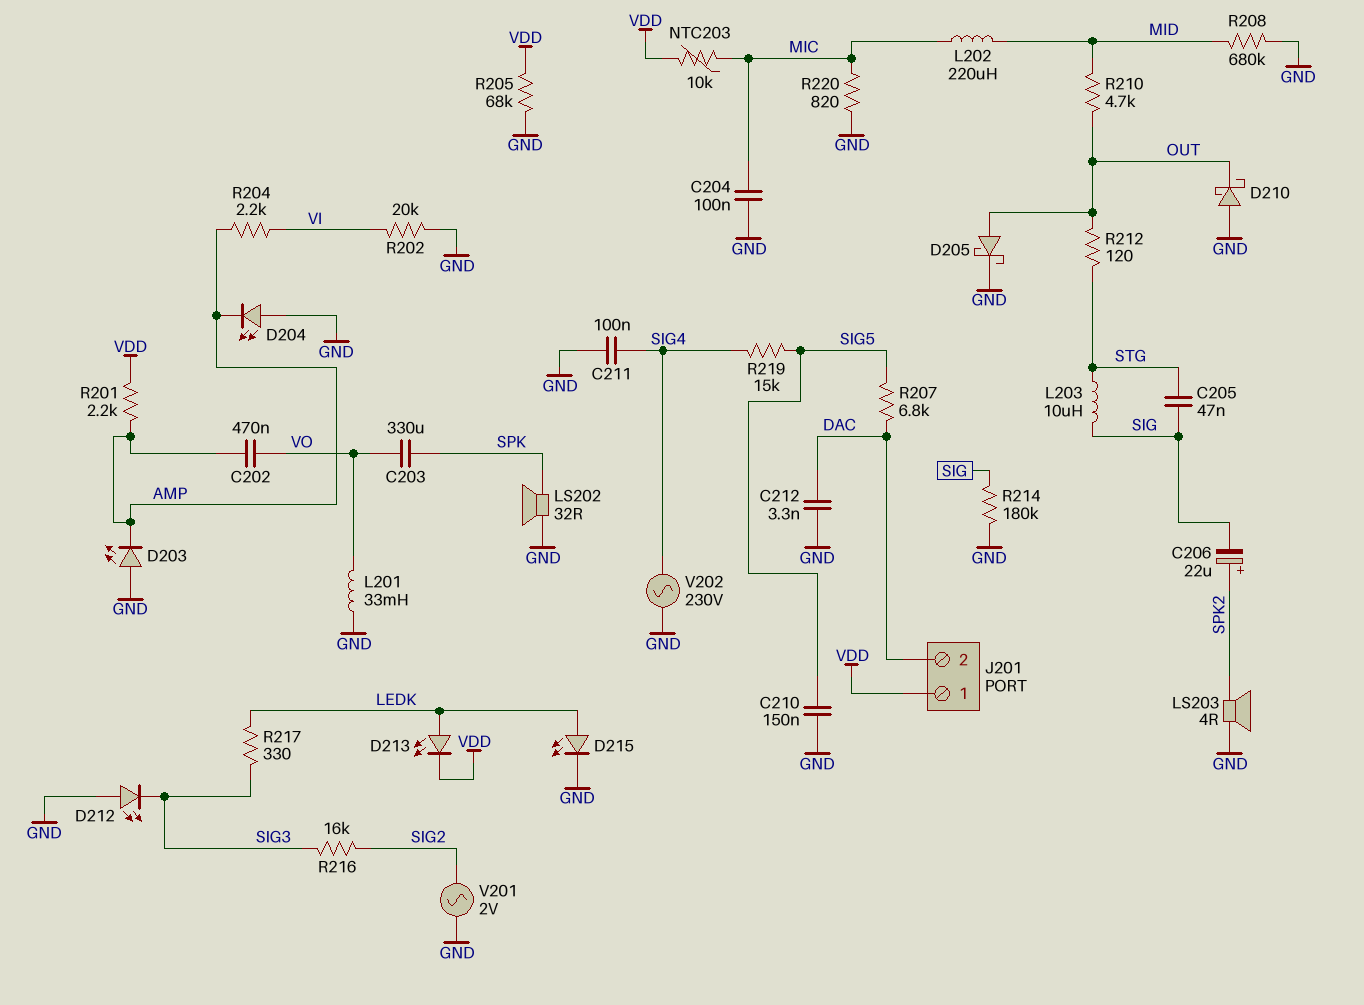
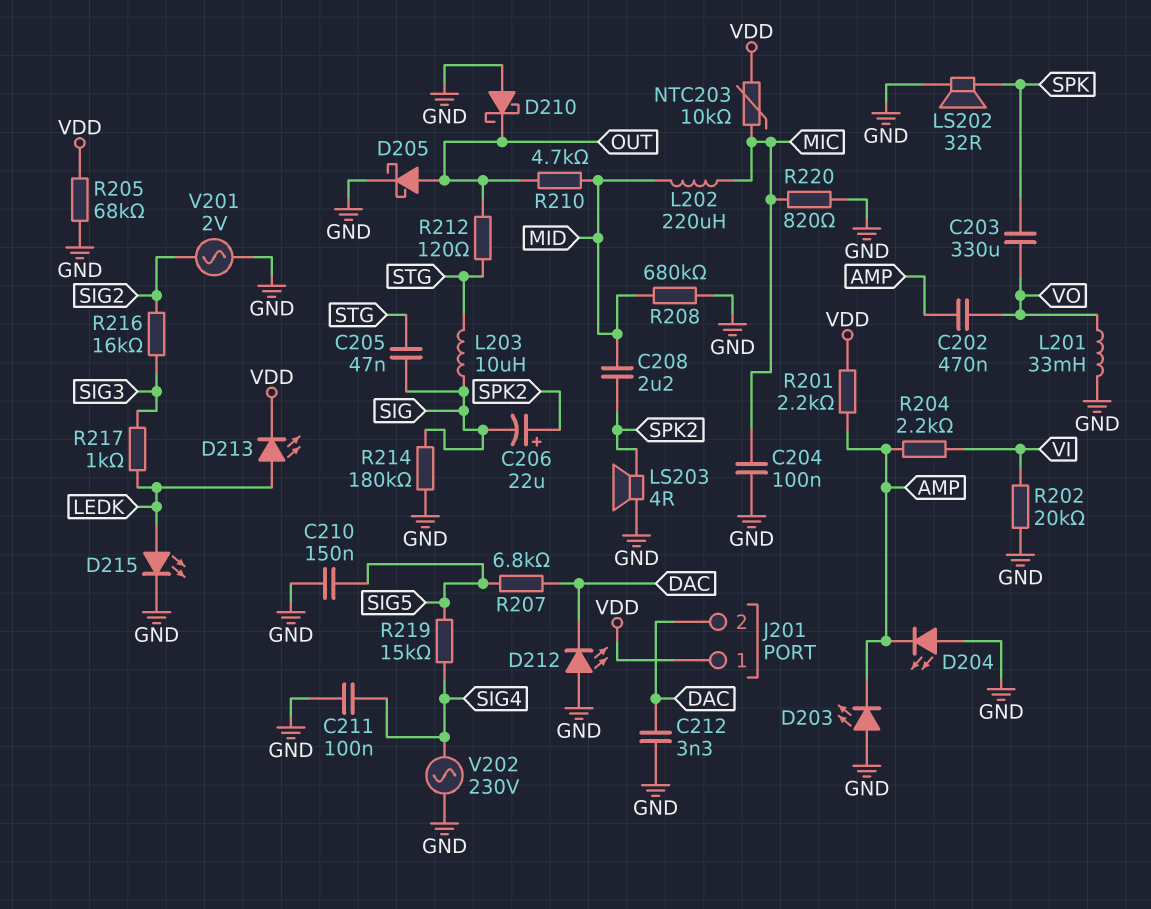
C208: none -> 2.2uF (MID, SPK2)
D212: LED (A GND, K SIG3) -> LED (A GND, K DAC)
R217: 330 (LEDK, SIG3) -> 1k (LEDK, SIG3)

